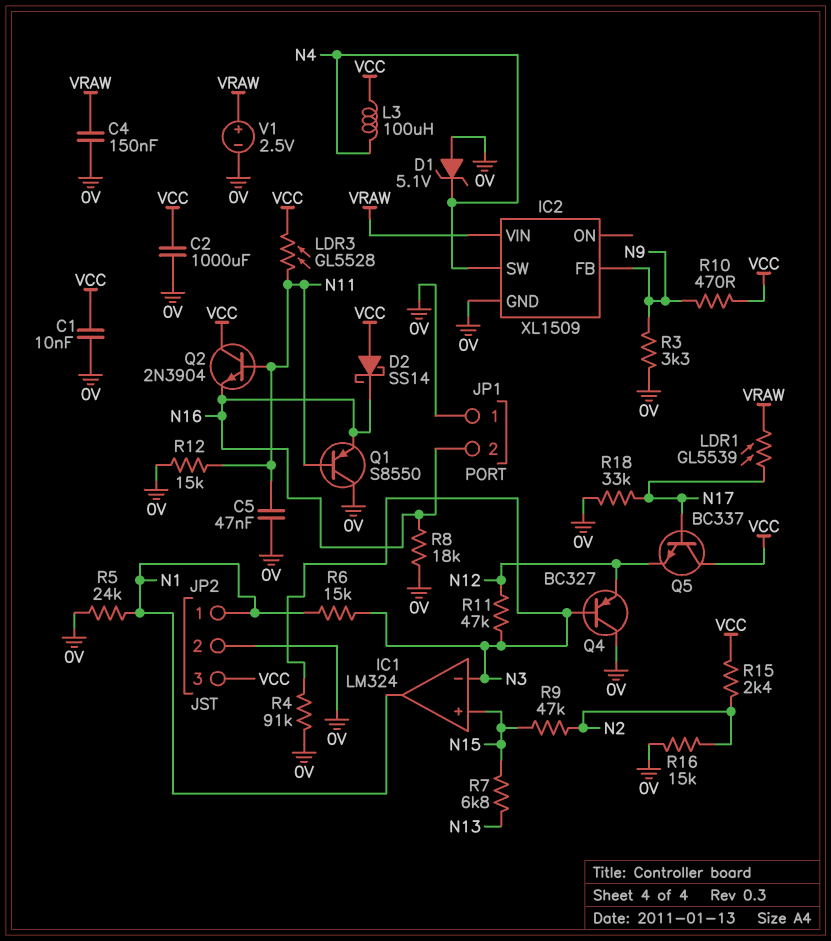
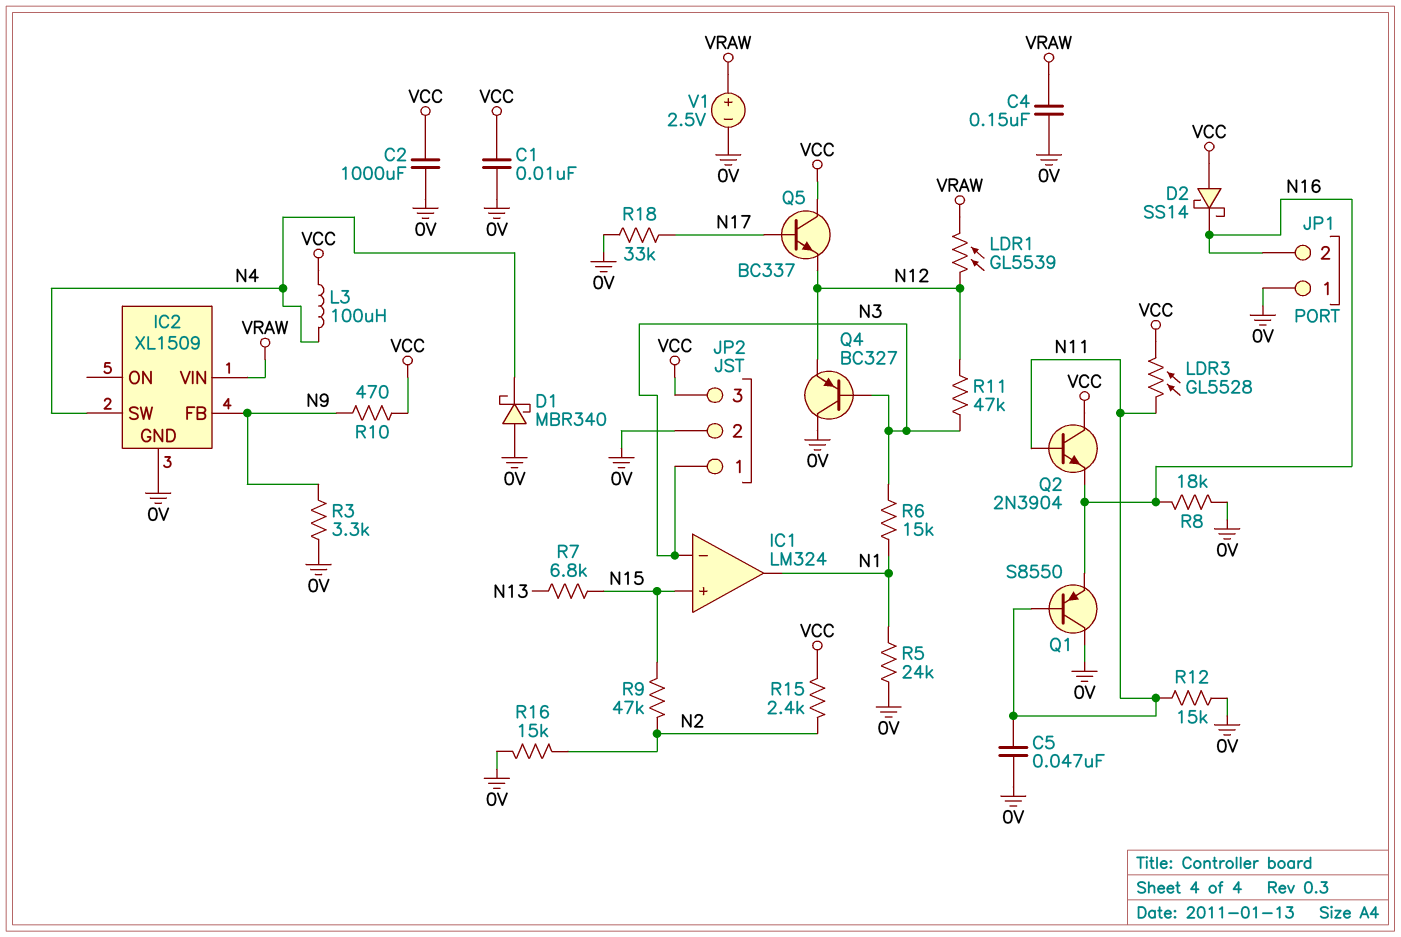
D1: zener 5.1V (A 0V, K N4) -> schottky MBR340 (A 0V, K N4)
JP2 pin 1: N1 -> N3
LDR1: GL5539 (N17, VRAW) -> GL5539 (N12, VRAW)
R4: 91k (0V, N3) -> none

